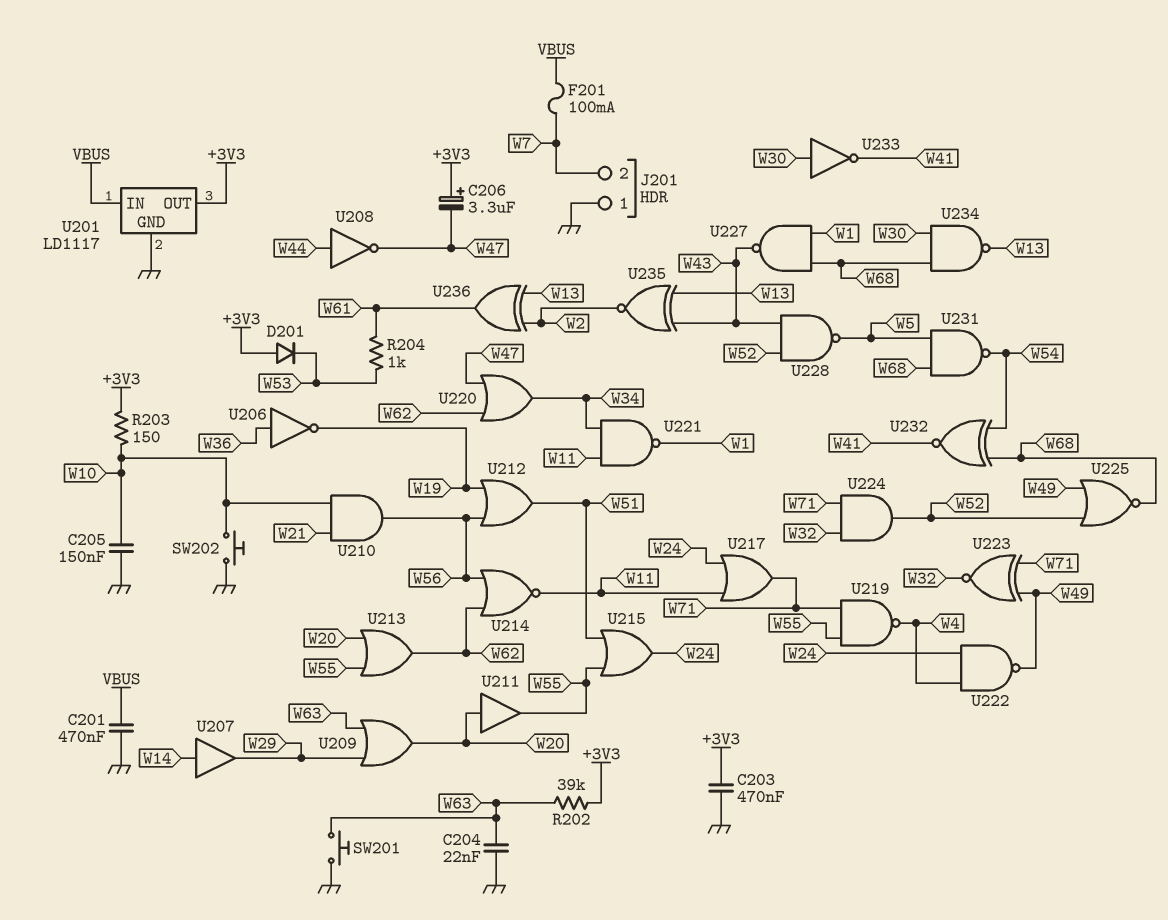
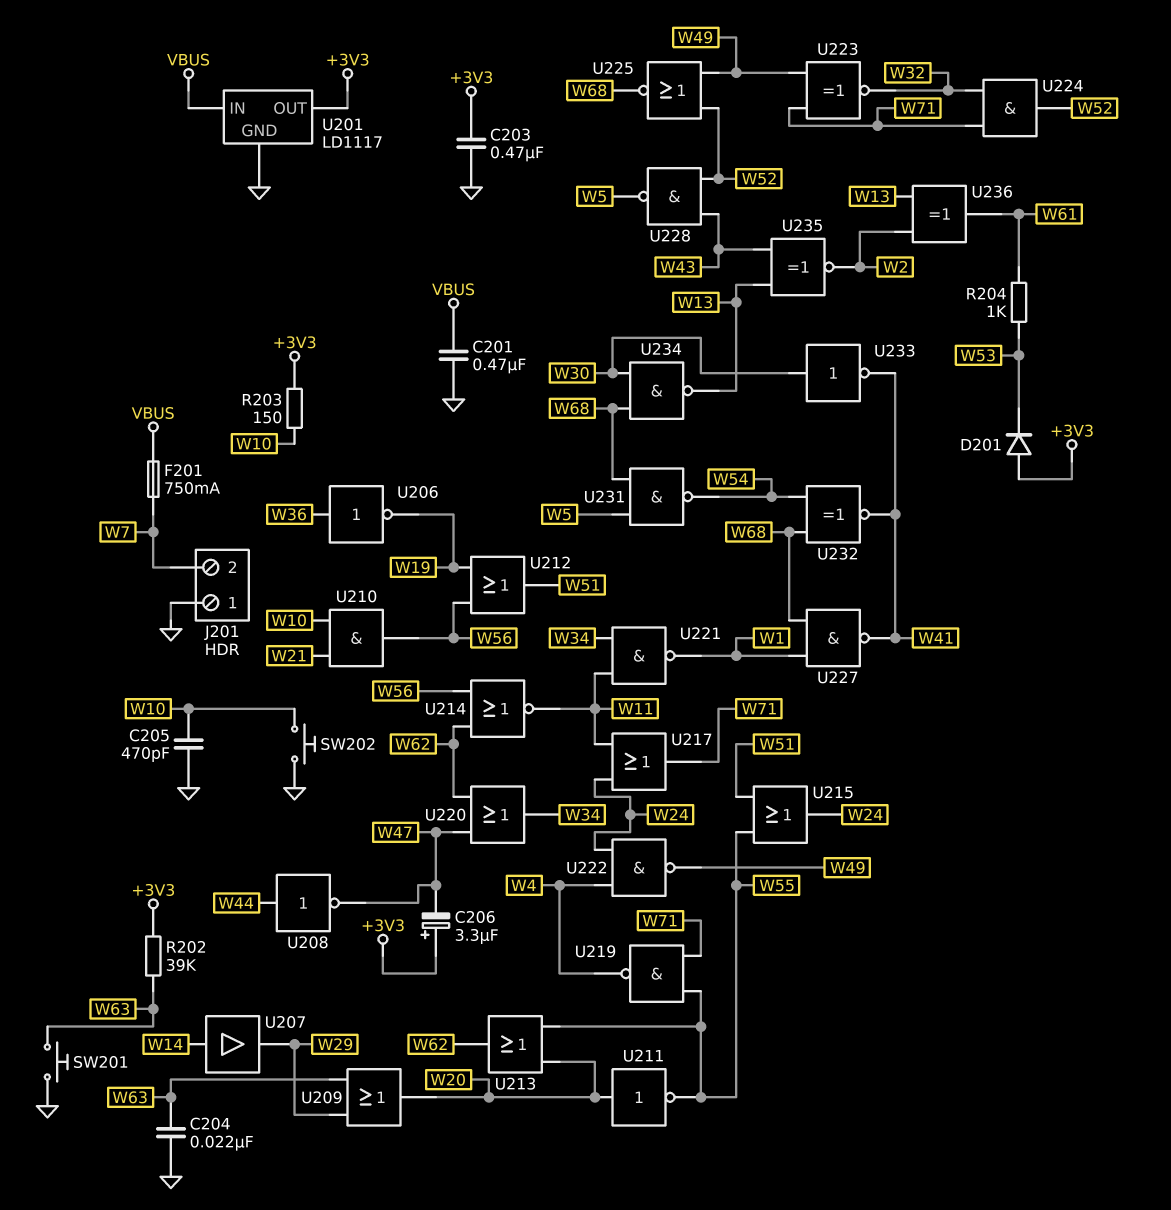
C205: 150nF (GND, W10) -> 470pF (GND, W10)
F201: 100mA (VBUS, W7) -> 750mA (VBUS, W7)
U211: buffer (in W20, out W55) -> NOT (in W20, out W55)
U227: NAND (in W1, in W68, out W43) -> NAND (in W1, in W68, out W41)

